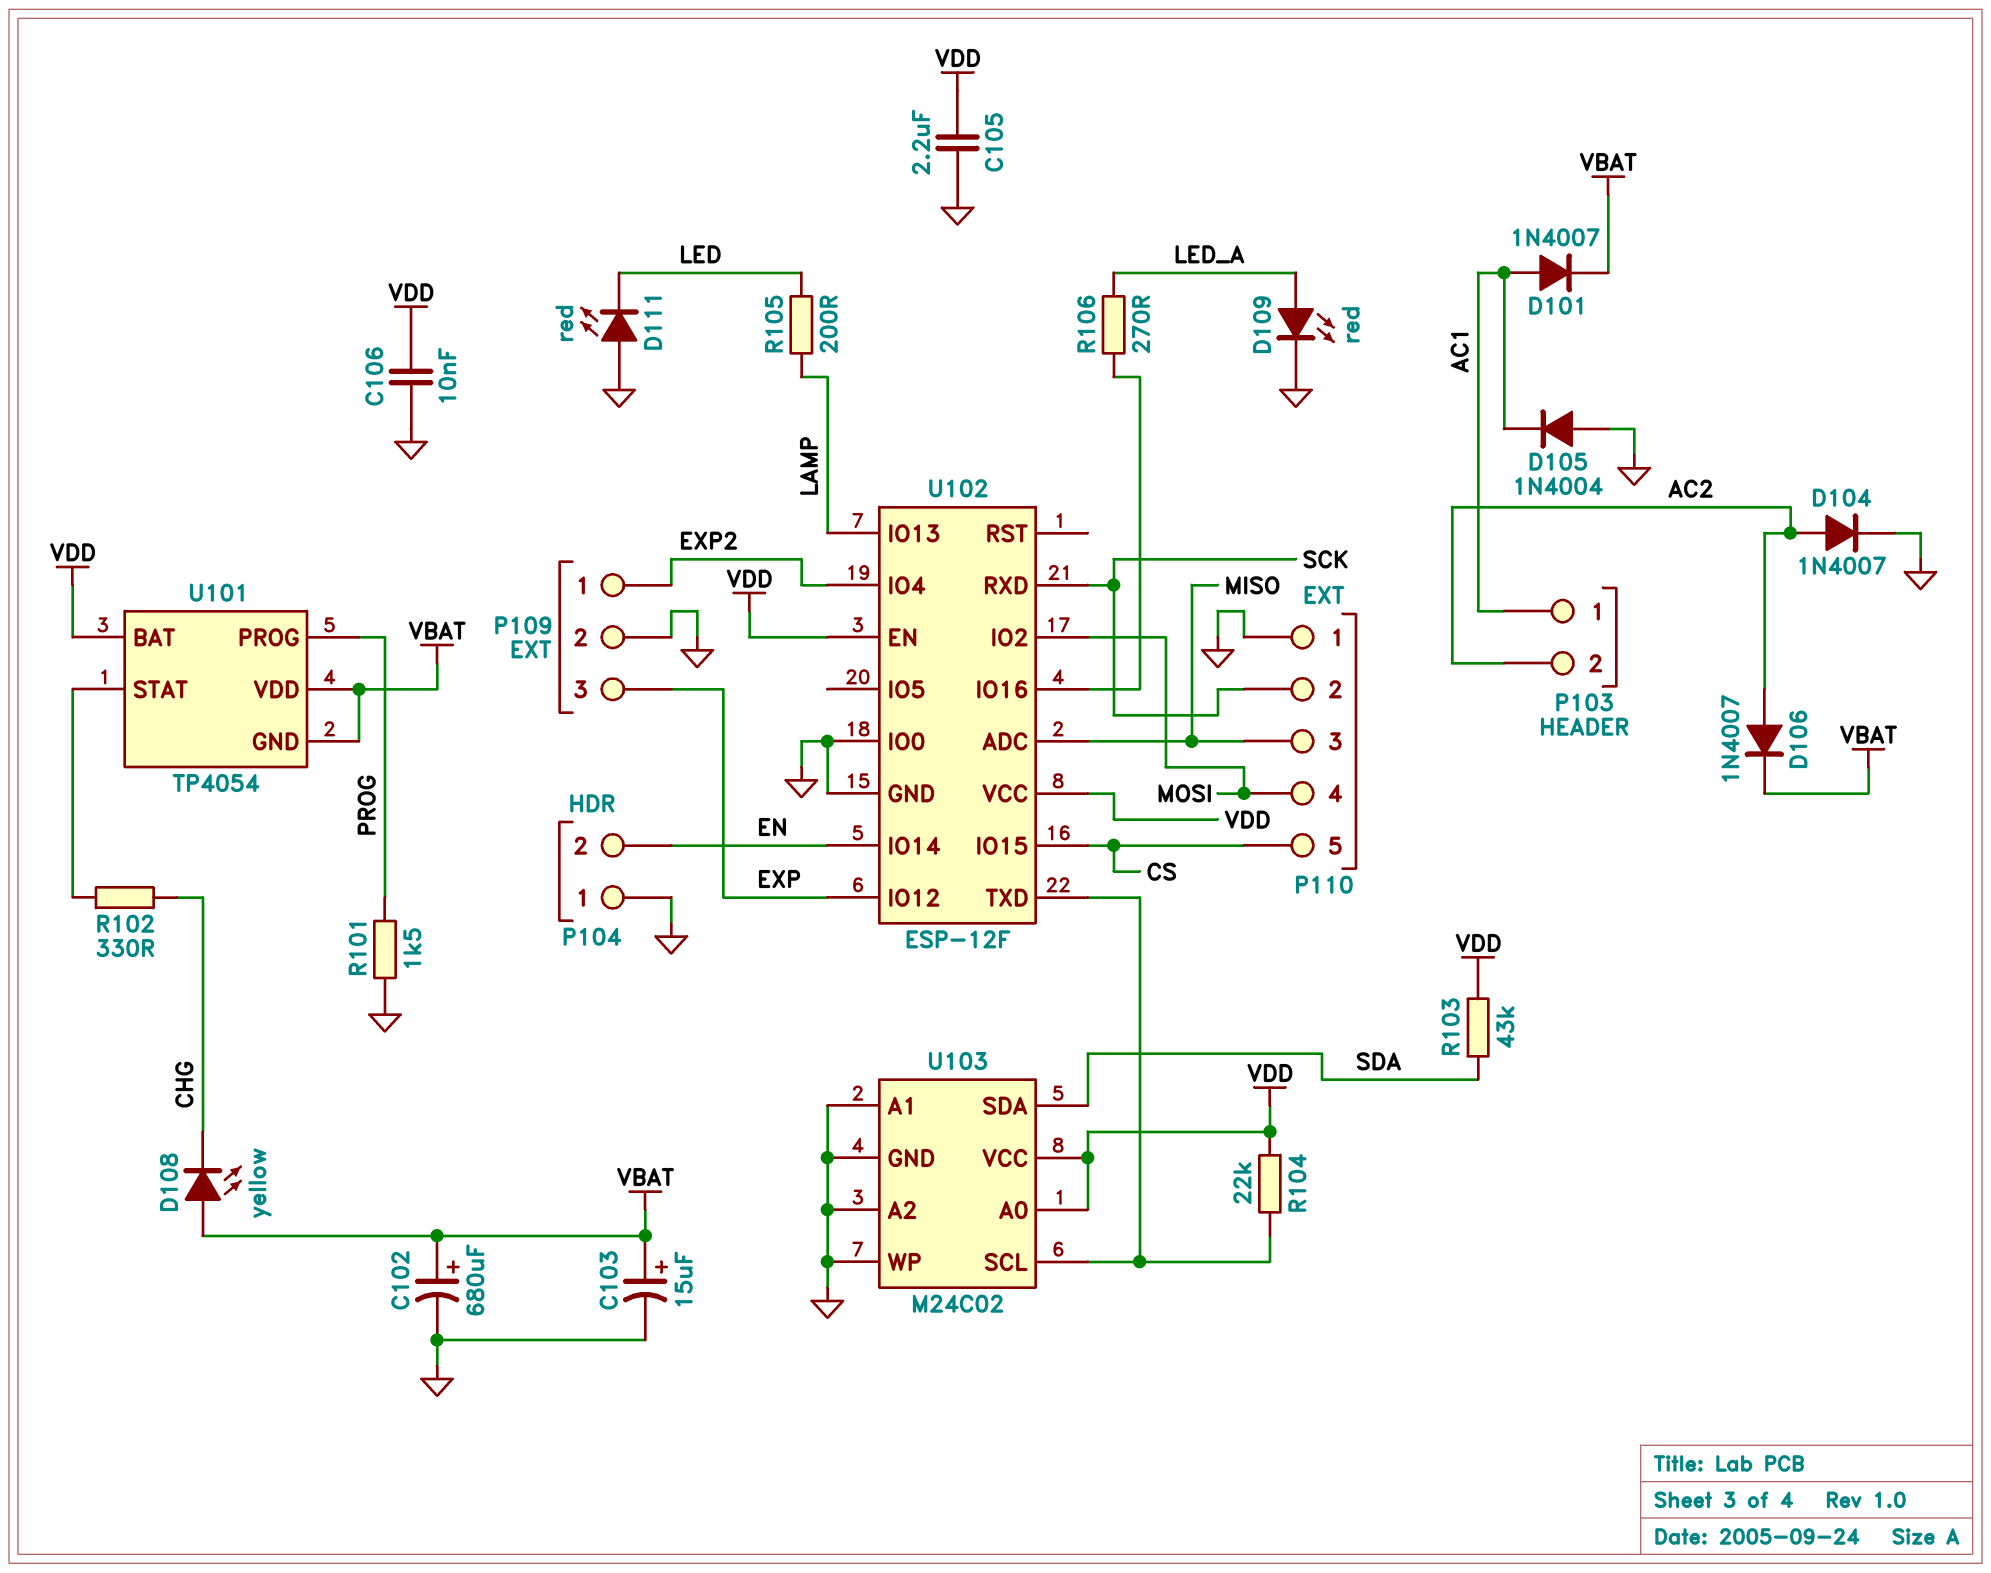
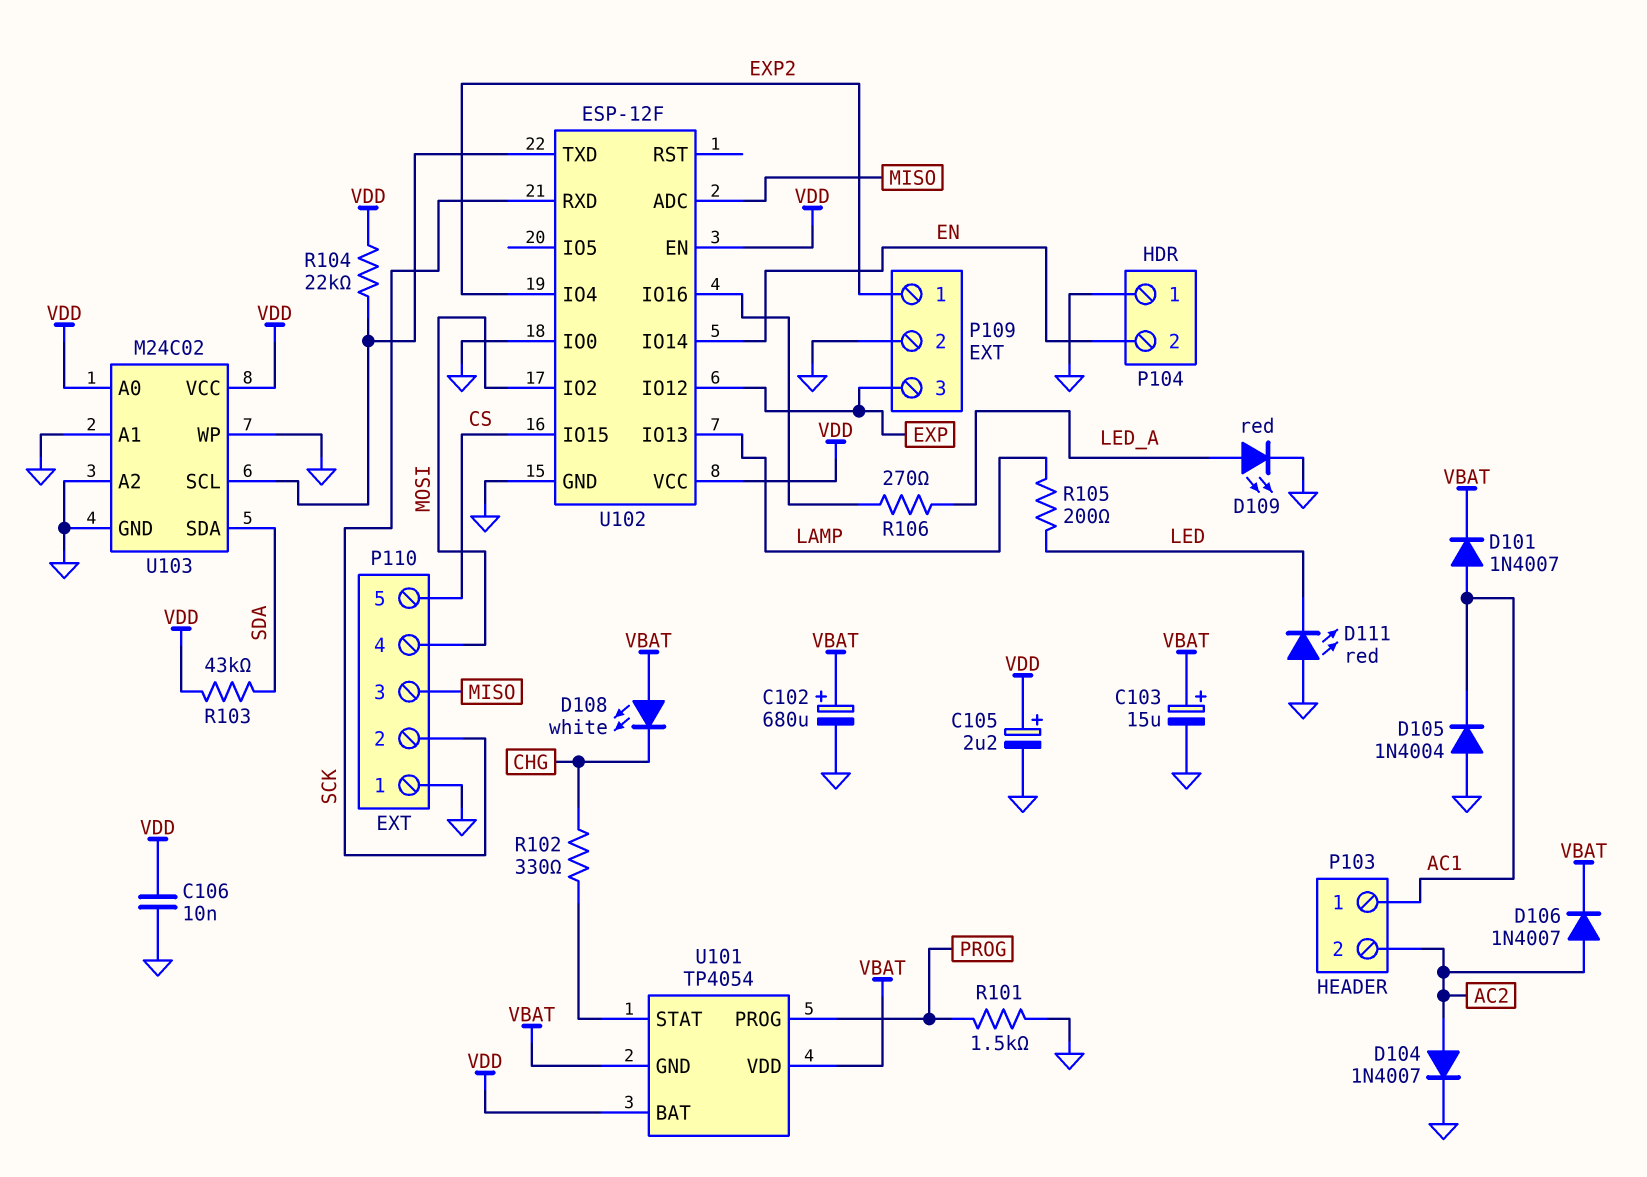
C105: 2.2uF (GND, VDD) -> 2.2uF (plus VDD, minus GND)
D108: LED yellow (A VBAT, K CHG) -> LED white (A VBAT, K CHG)

